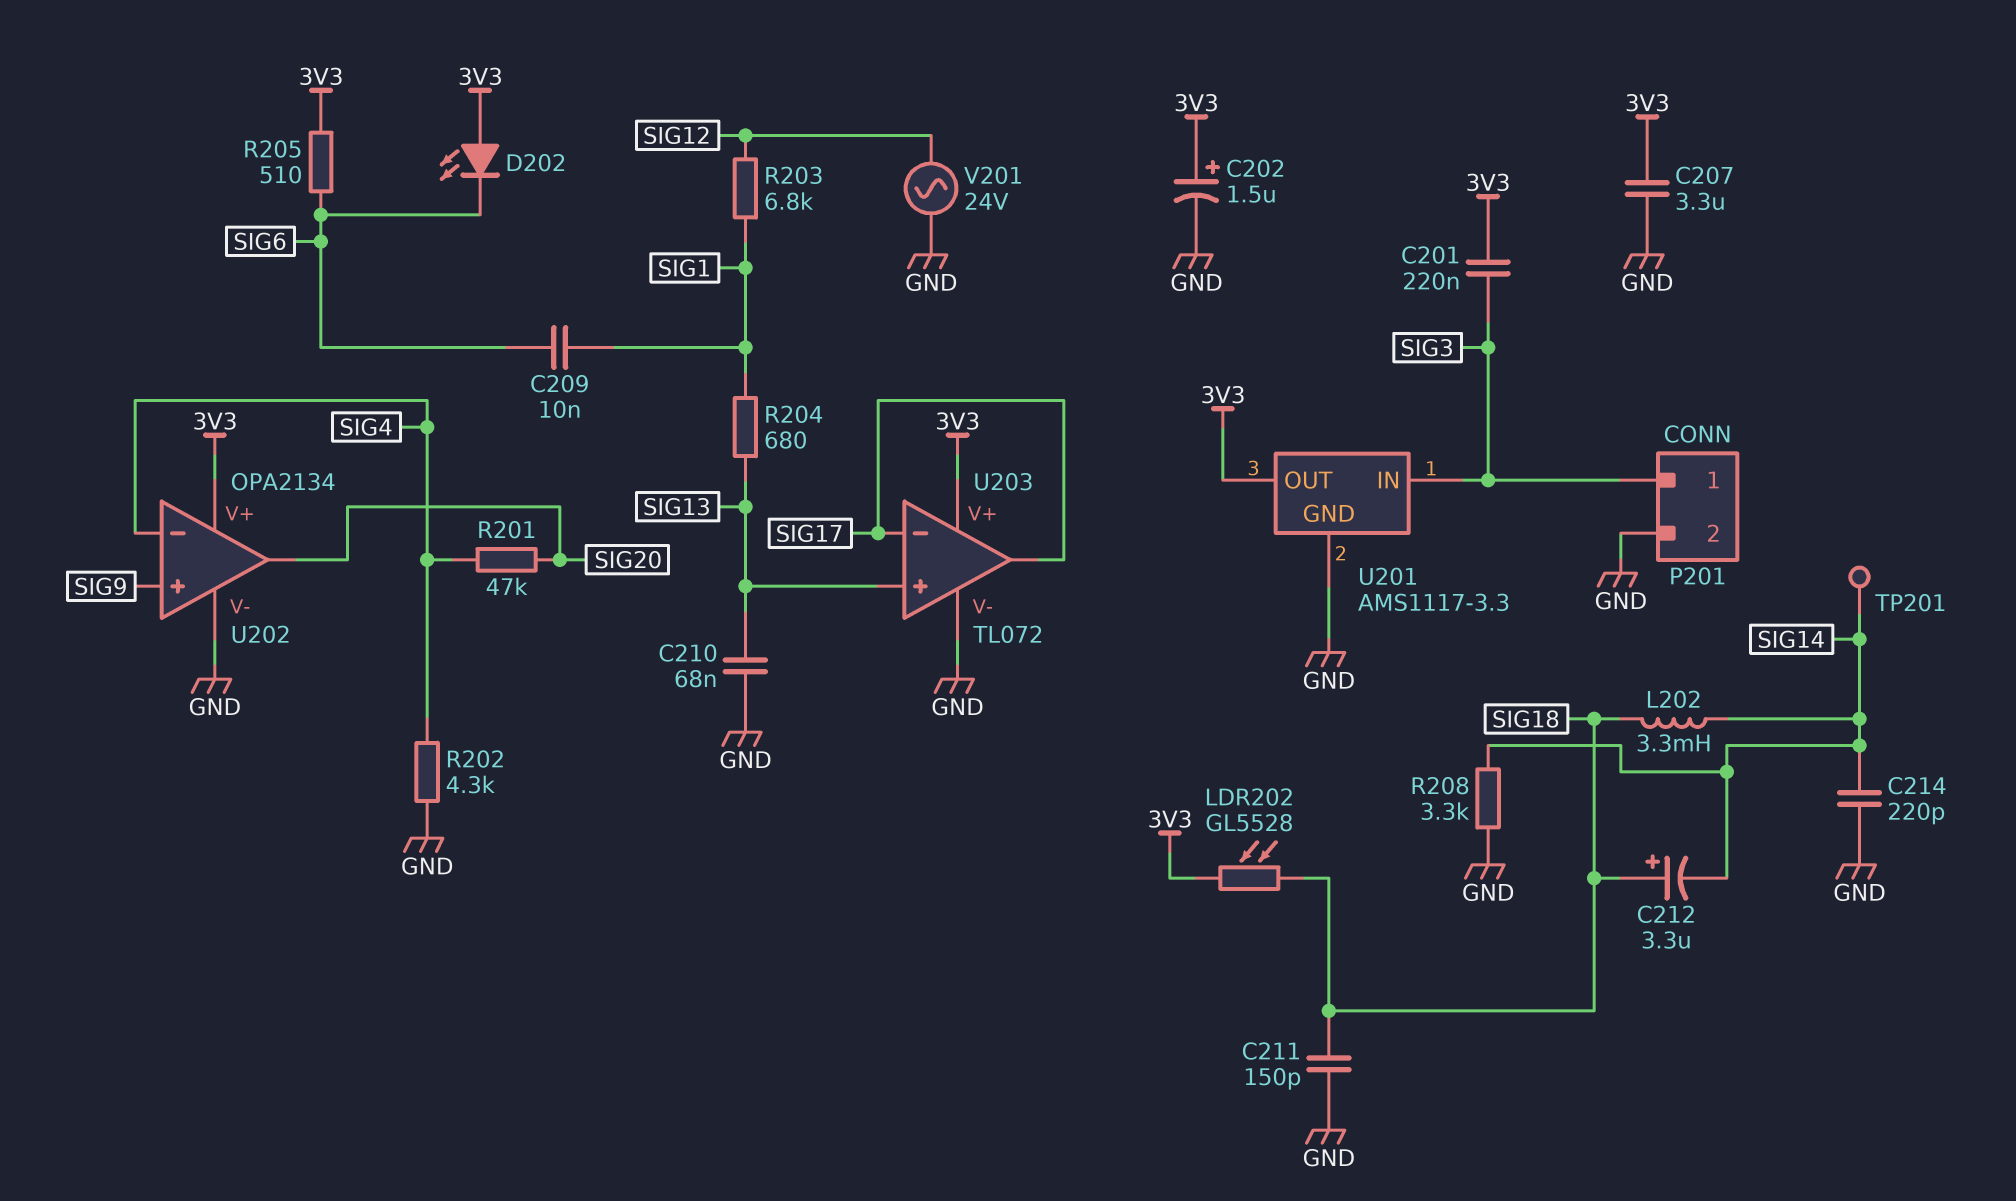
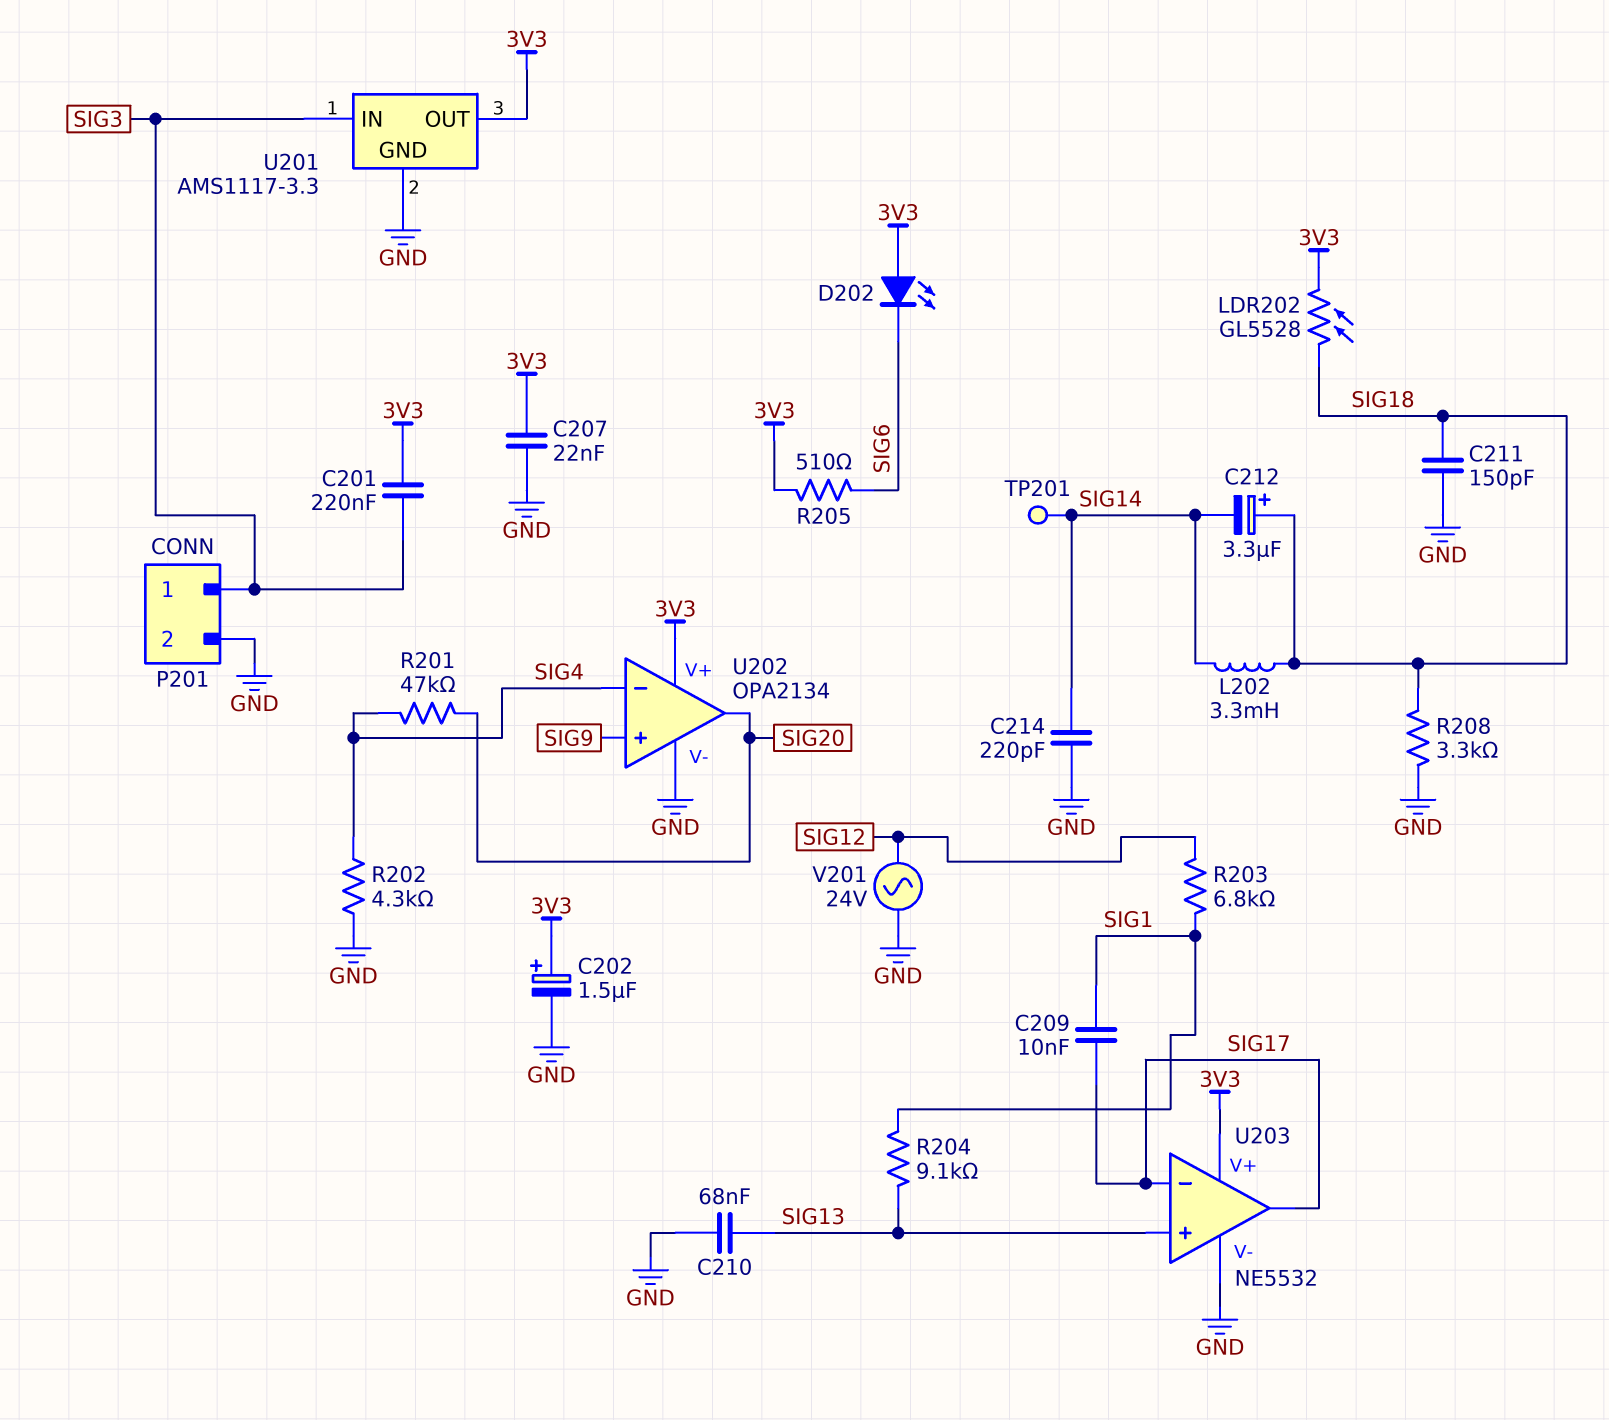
C207: 3.3uF (3V3, GND) -> 22nF (3V3, GND)
C209: 10nF (SIG1, SIG6) -> 10nF (SIG1, SIG17)
R204: 680 (SIG1, SIG13) -> 9.1k (SIG1, SIG13)
R208: 3.3k (GND, SIG14) -> 3.3k (GND, SIG18)
U203: TL072 -> NE5532

